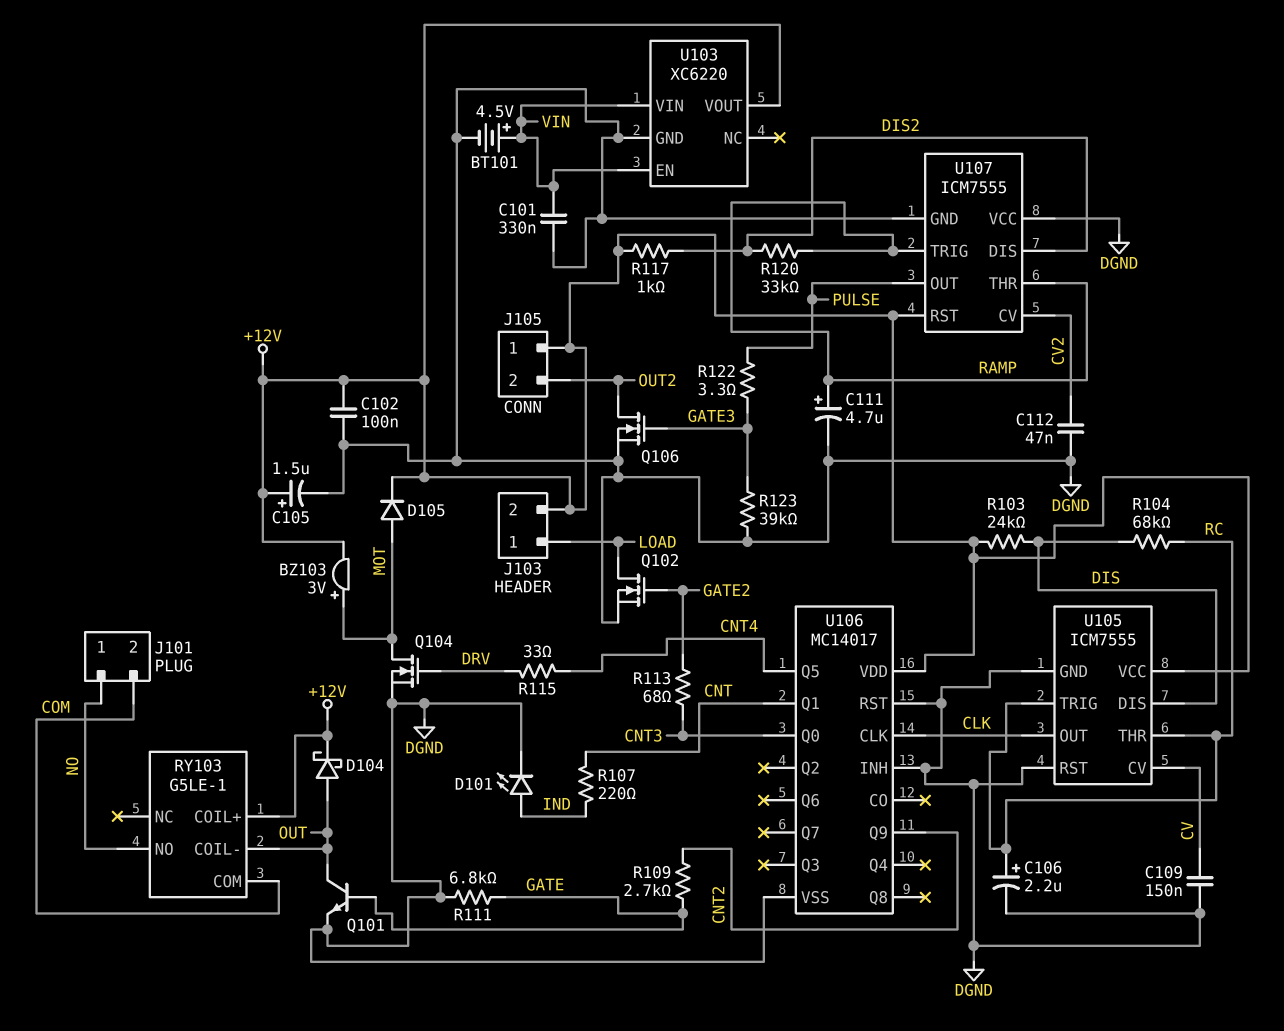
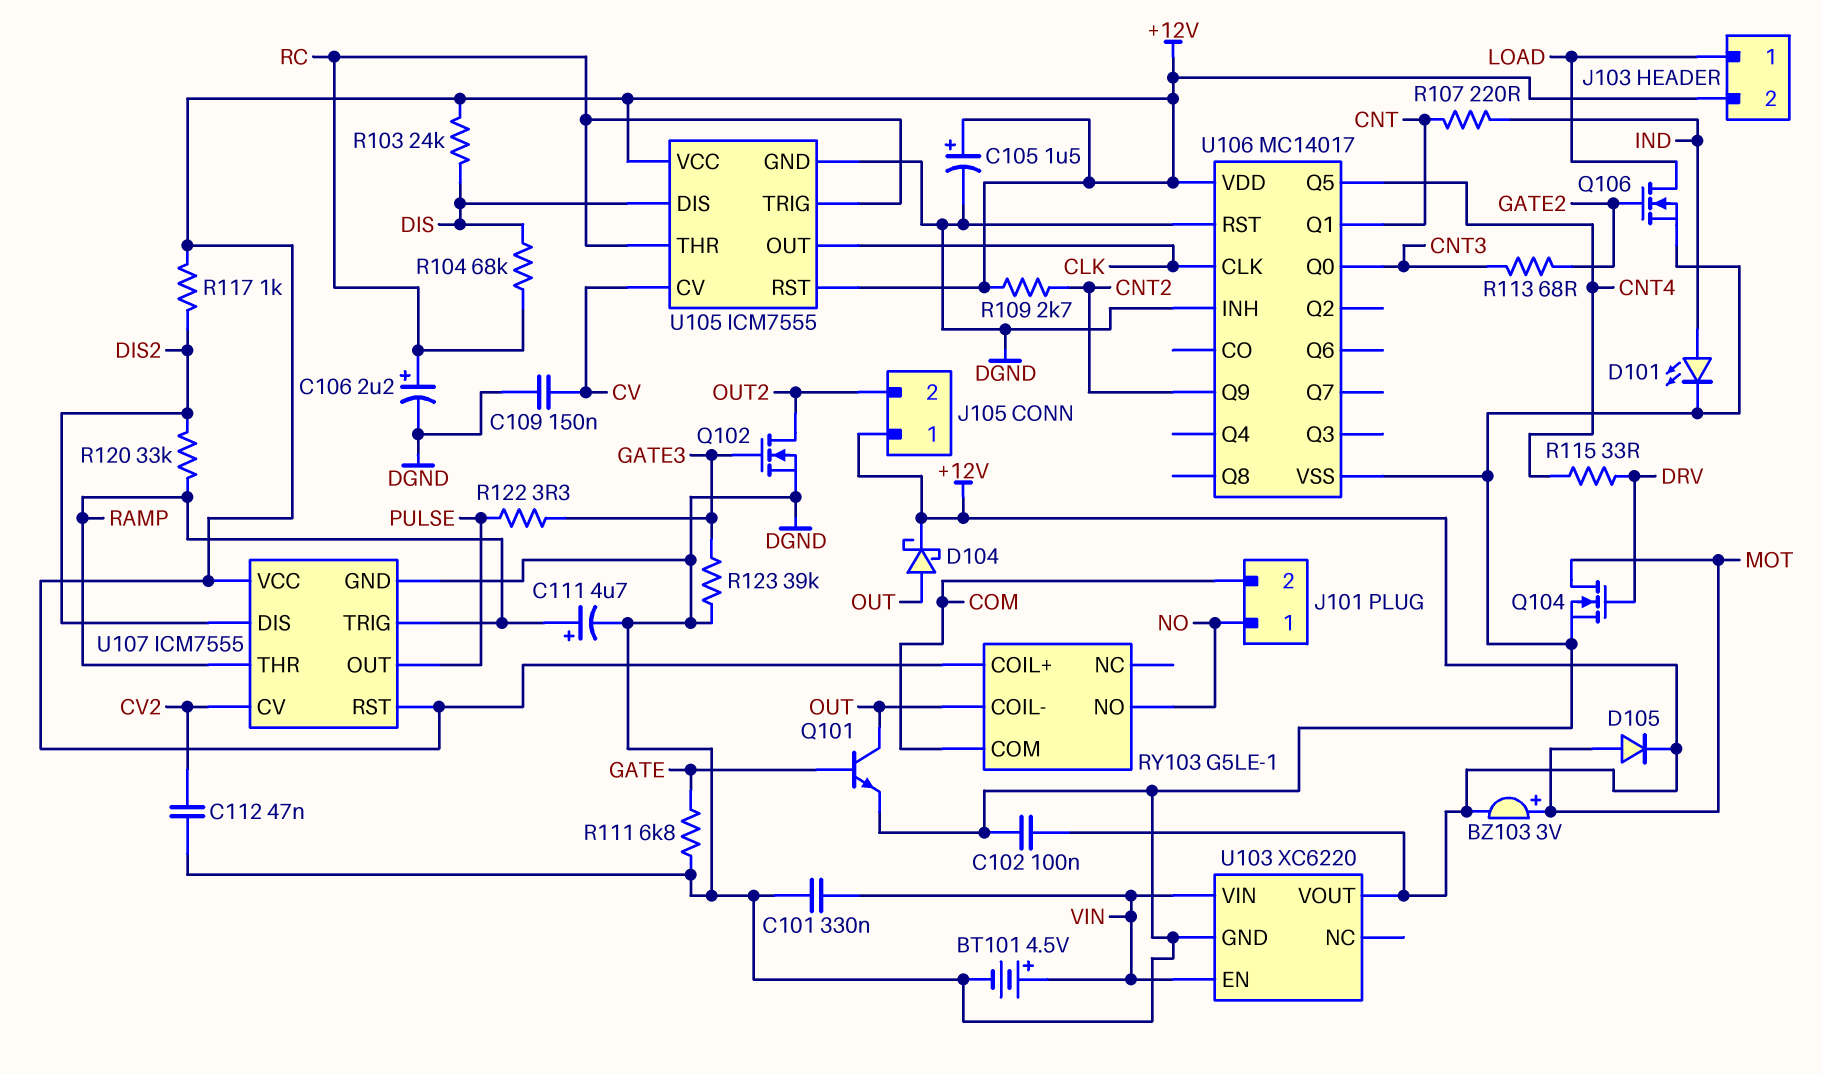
Q102: NMOS (G GATE2, D LOAD, S DGND) -> NMOS (G GATE3, D OUT2, S DGND)
Q106: NMOS (G GATE3, D OUT2, S DGND) -> NMOS (G GATE2, D LOAD, S DGND)
R109: 2.7k (CNT2, GATE) -> 2.7k (+12V, CNT2)
U105 pin RST: DGND -> +12V
U107 pin VCC: DGND -> +12V

